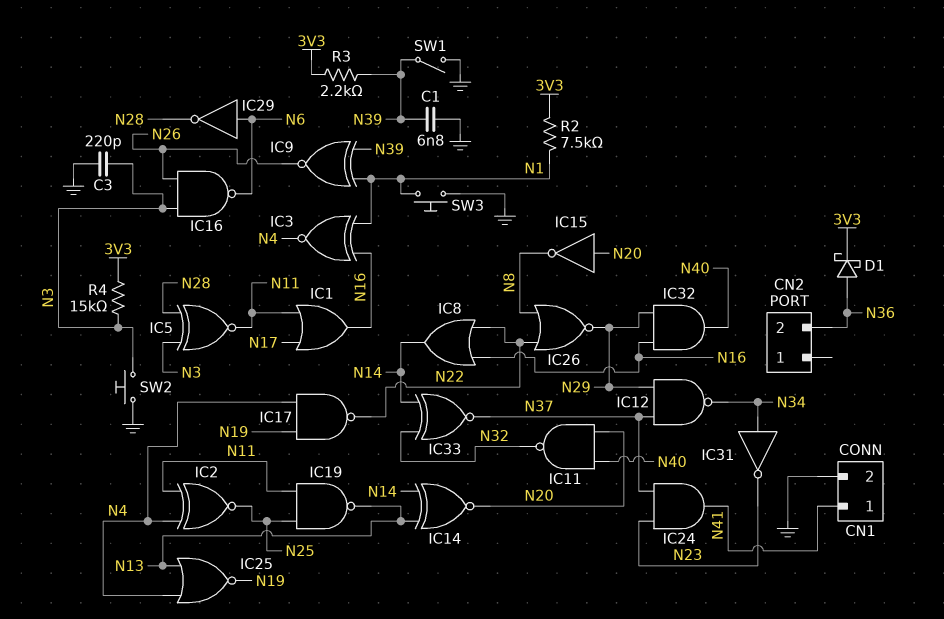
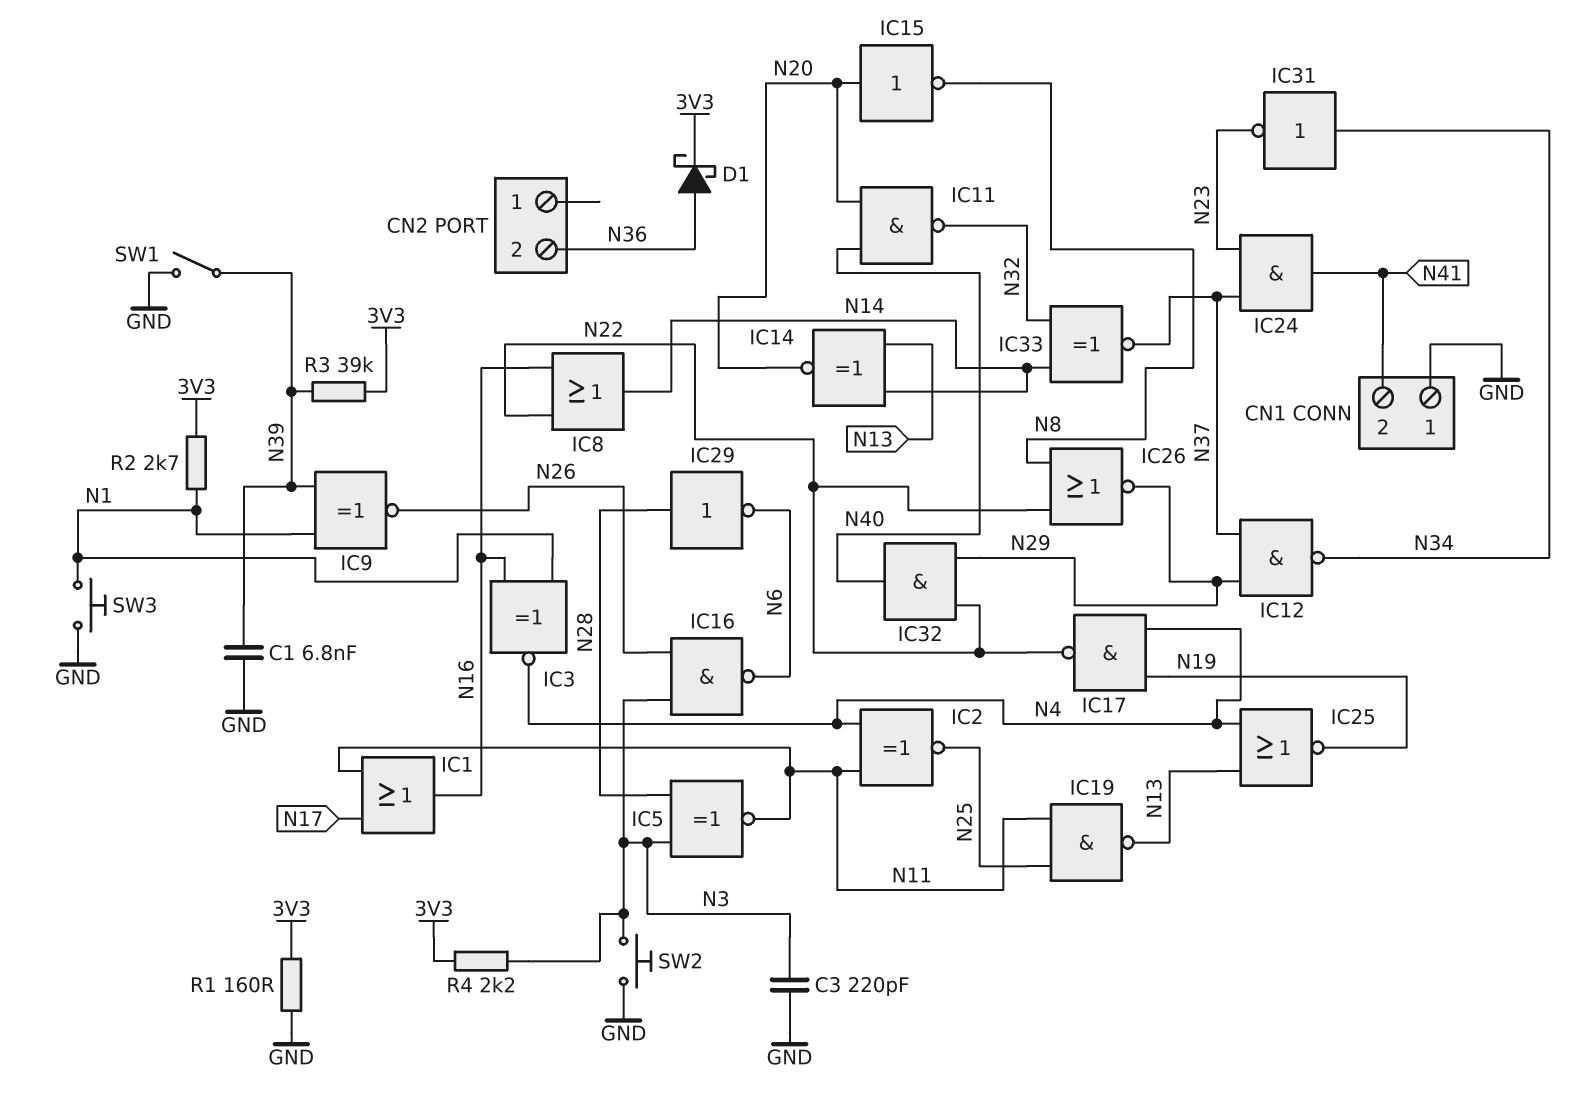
CN1 pin 1: N41 -> GND
CN1 pin 2: GND -> N41
IC29: NOT (in N6, out N28) -> NOT (in N28, out N6)
IC32: AND (in N16, in N29, out N40) -> AND (in N22, in N29, out N40)
R1: none -> 160 (3V3, GND)
R2: 7.5k (3V3, N1) -> 2.7k (3V3, N1)
R3: 2.2k (3V3, N39) -> 39k (3V3, N39)
R4: 15k (3V3, N3) -> 2.2k (3V3, N3)

